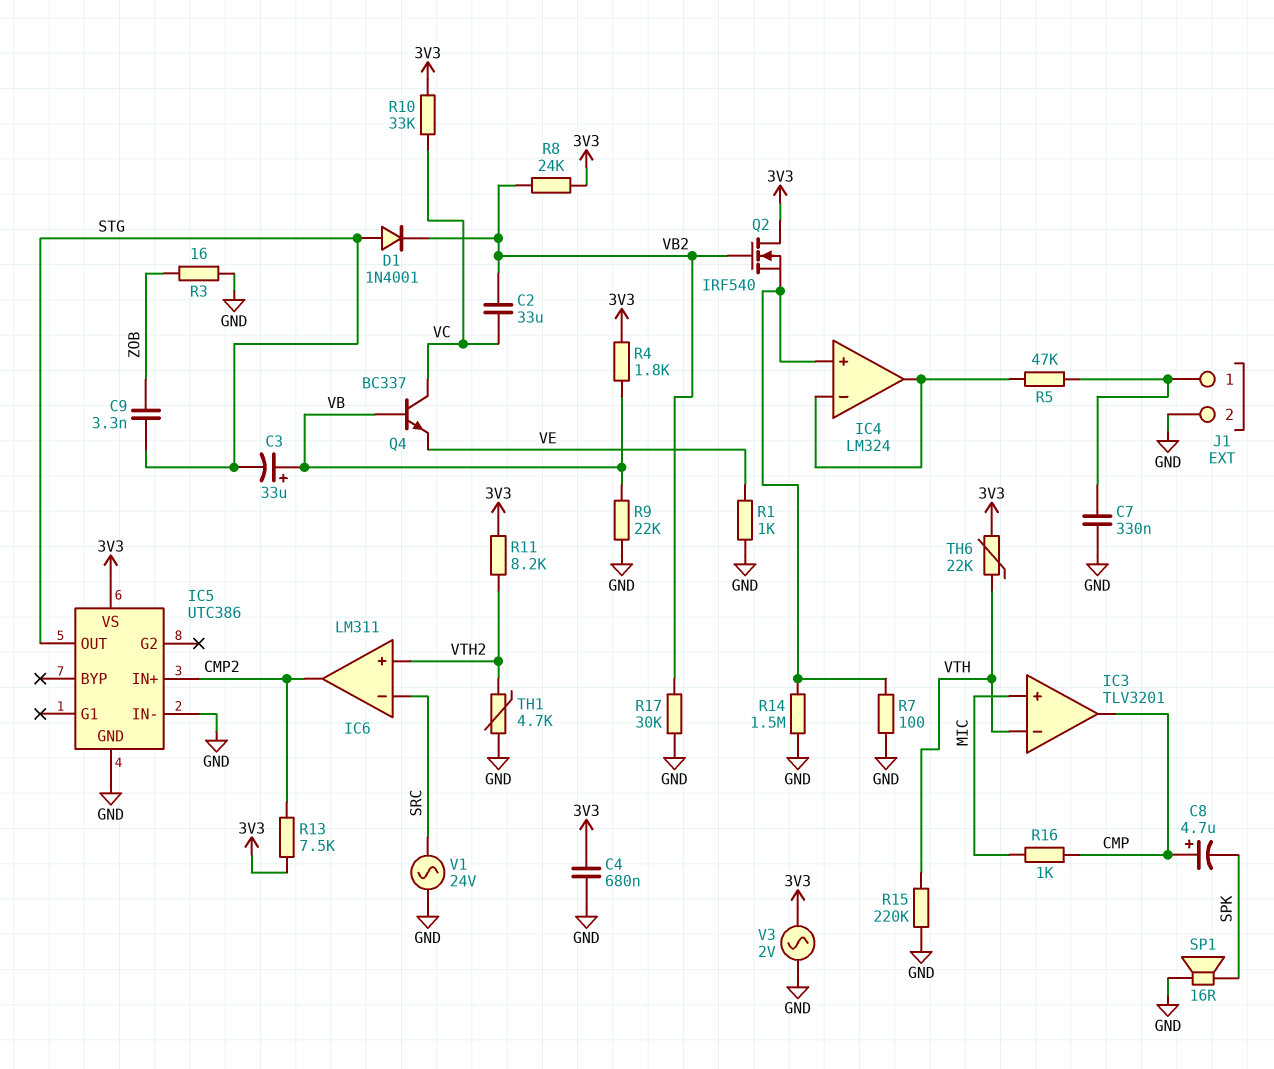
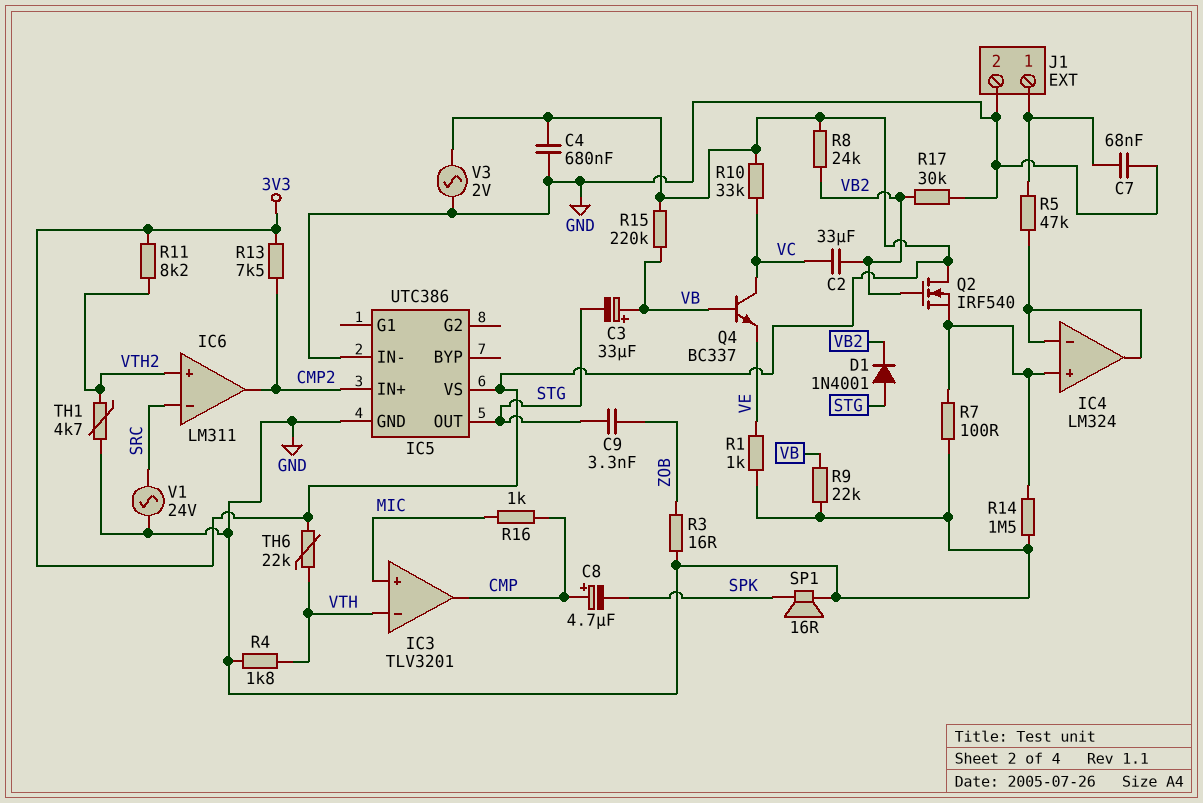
C7: 330nF (GND, J1/1) -> 68nF (GND, J1/1)
R4: 1.8k (3V3, VB) -> 1.8k (GND, VTH)
R15: 220k (GND, VTH) -> 220k (3V3, VB)

